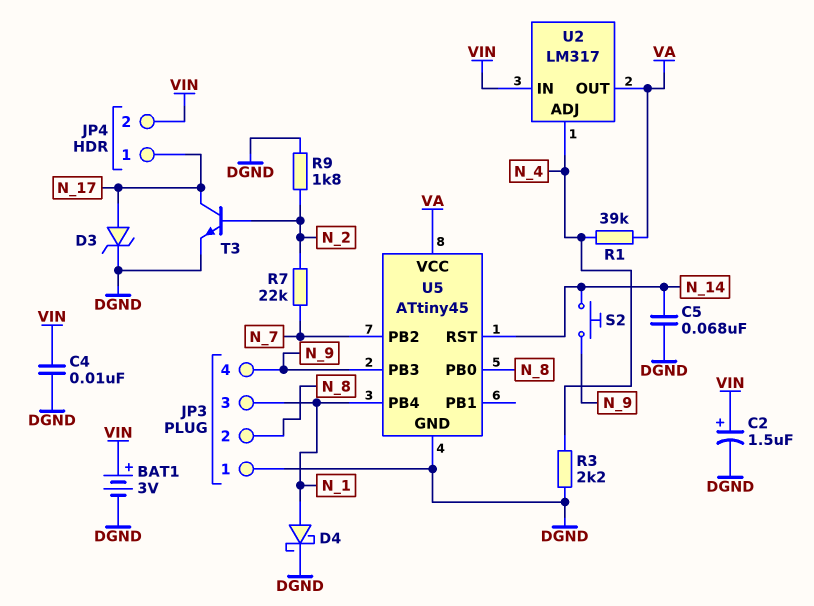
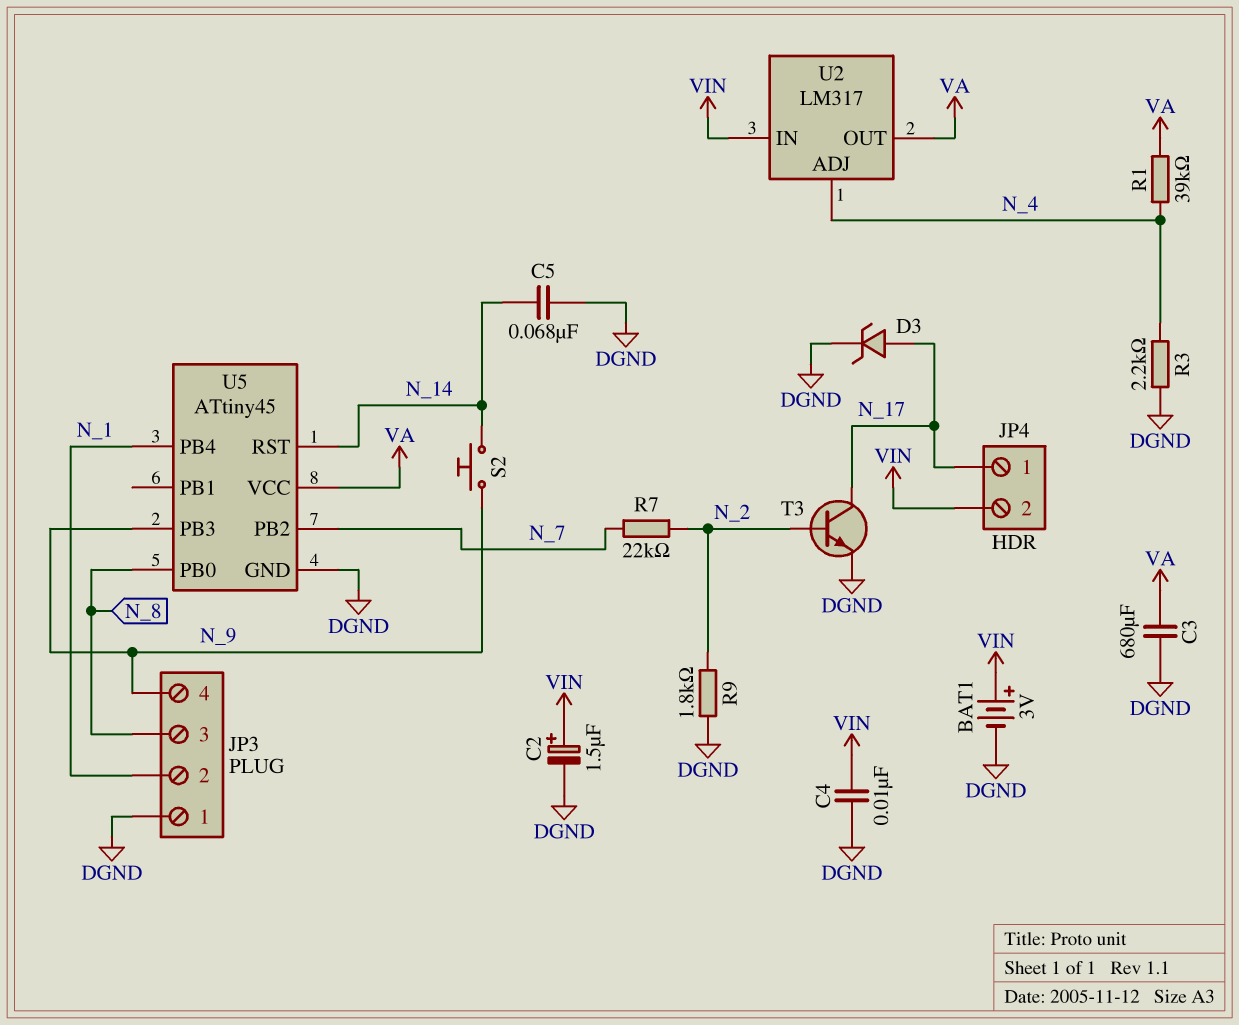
C3: none -> 680uF (DGND, VA)
D4: schottky (A N_1, K DGND) -> none
JP3 pin 2: N_8 -> N_1
JP3 pin 3: N_1 -> N_8

